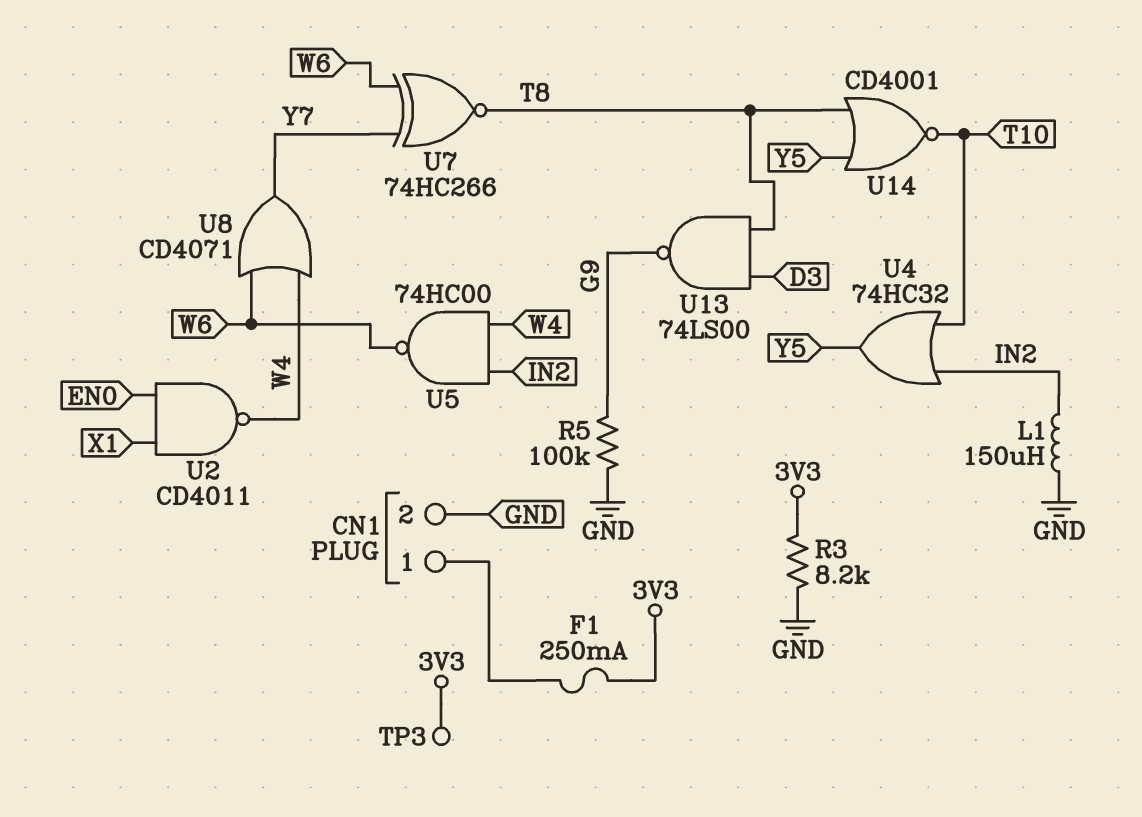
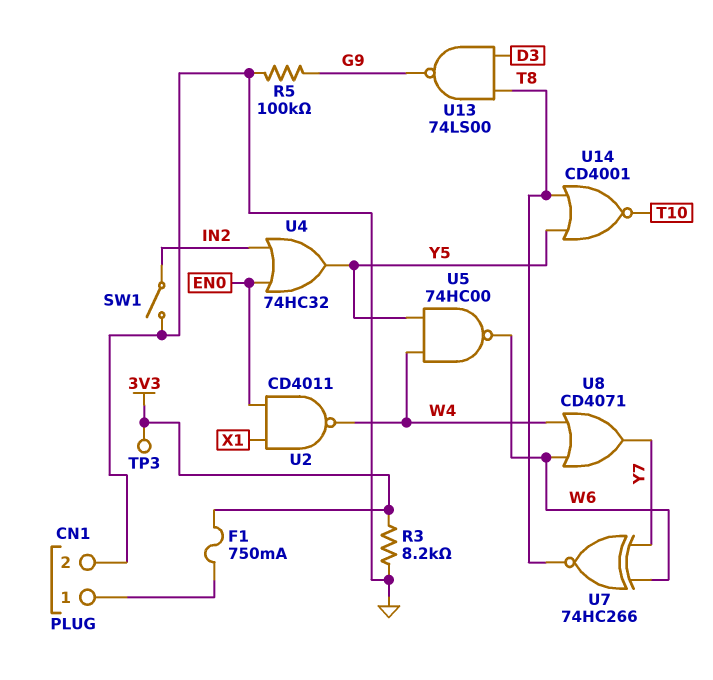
F1: 250mA (3V3, CN1/1) -> 750mA (3V3, CN1/1)
L1: 150uH (GND, IN2) -> none
SW1: none -> switch (GND, IN2)
U4: OR 74HC32 (in IN2, in T10, out Y5) -> OR 74HC32 (in EN0, in IN2, out Y5)
U5: NAND 74HC00 (in IN2, in W4, out W6) -> NAND 74HC00 (in W4, in Y5, out W6)

